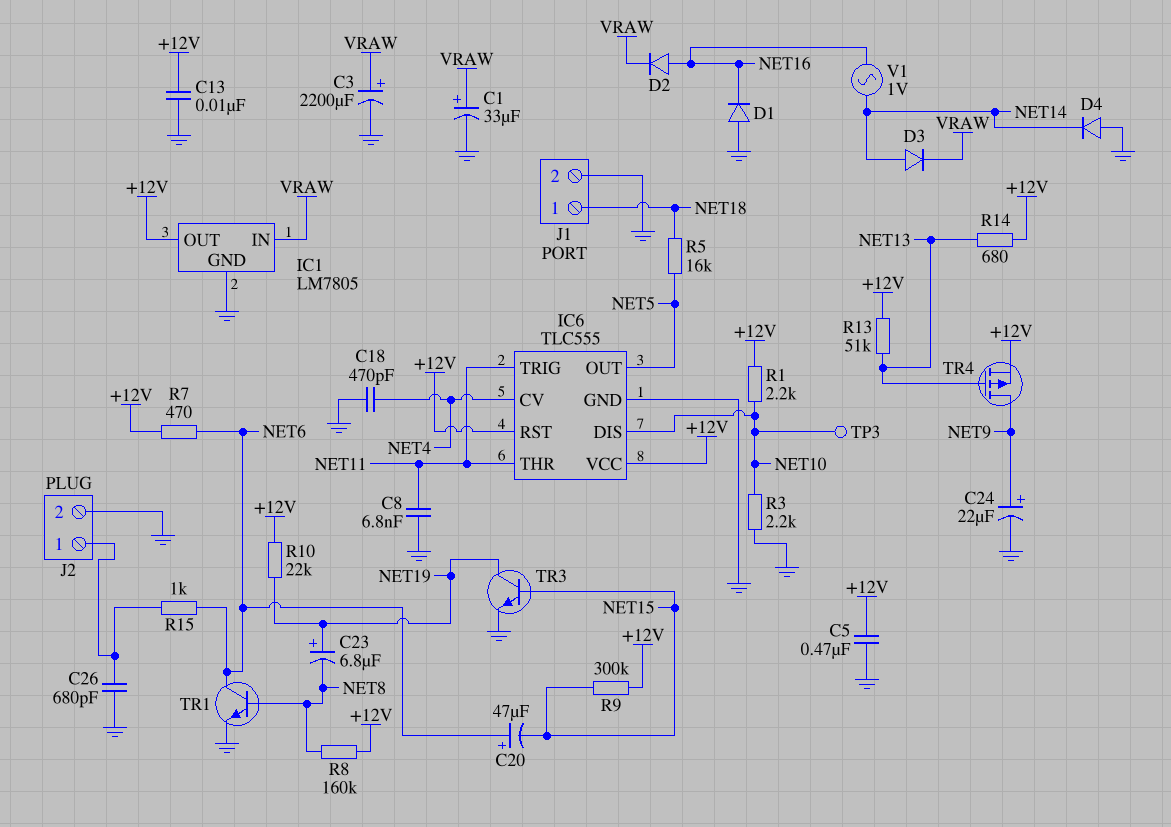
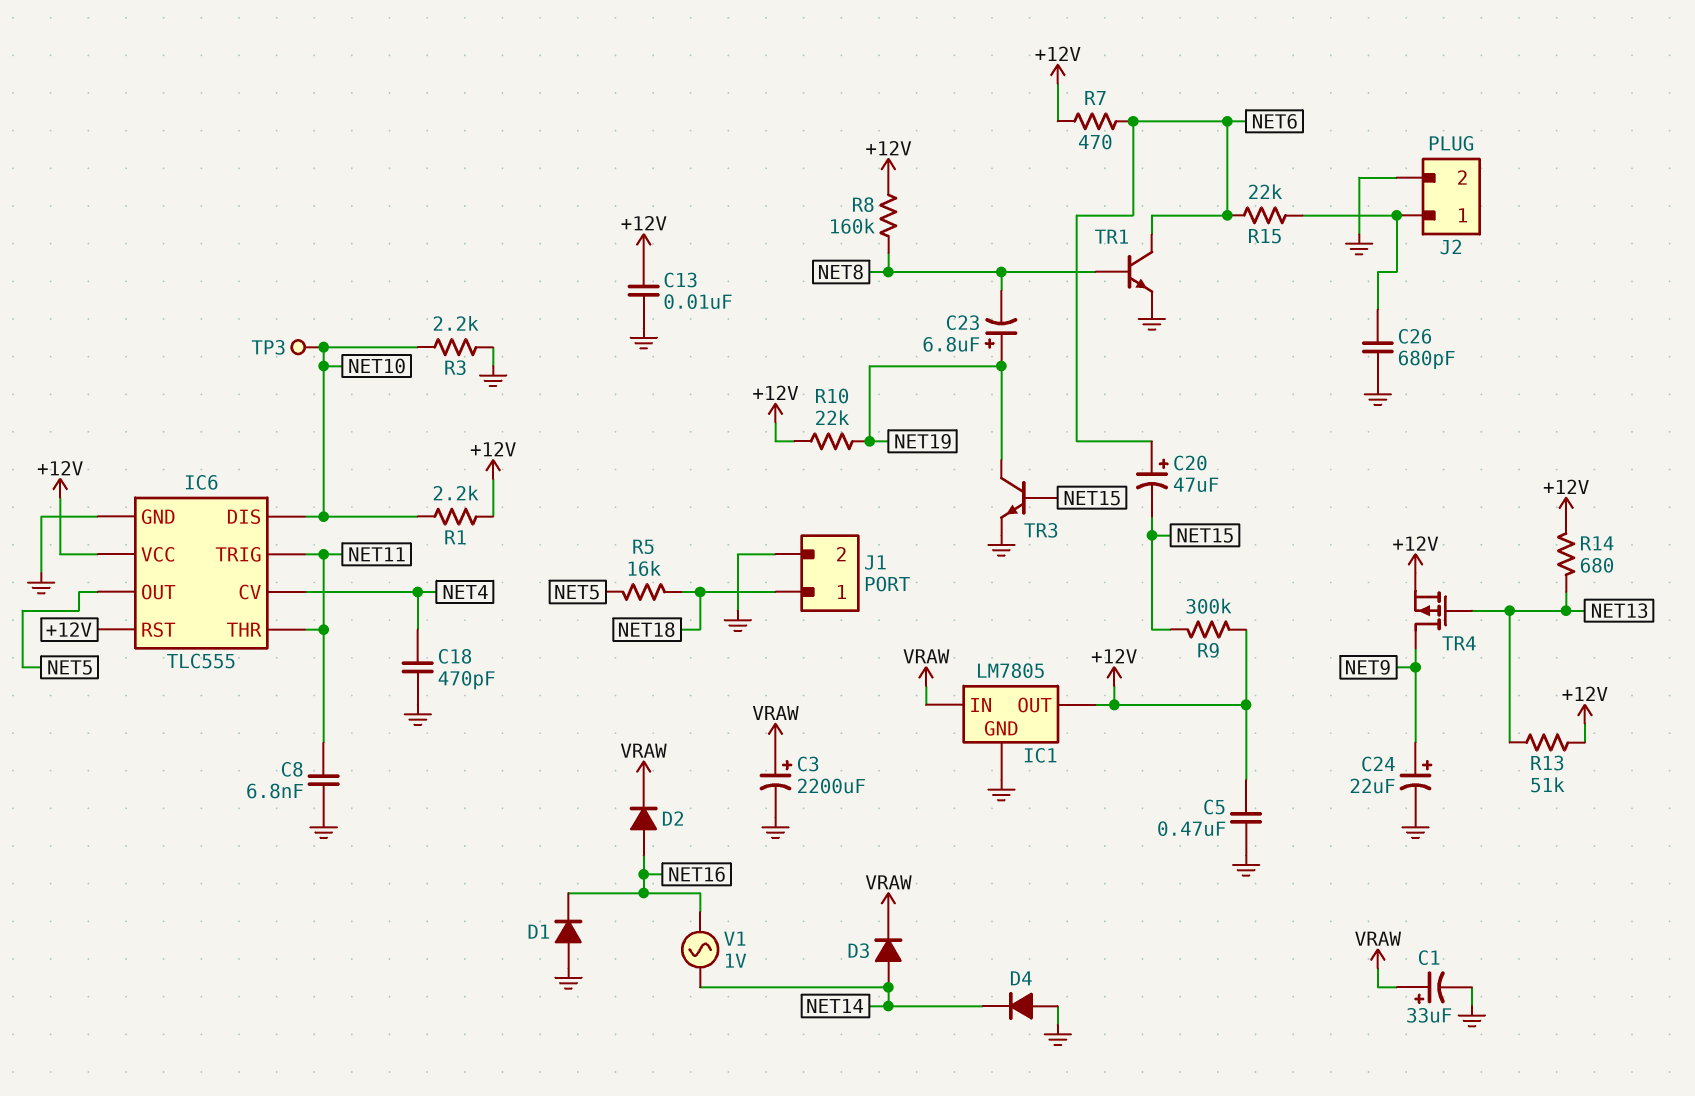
R15: 1k (J2/1, NET6) -> 22k (J2/1, NET6)

